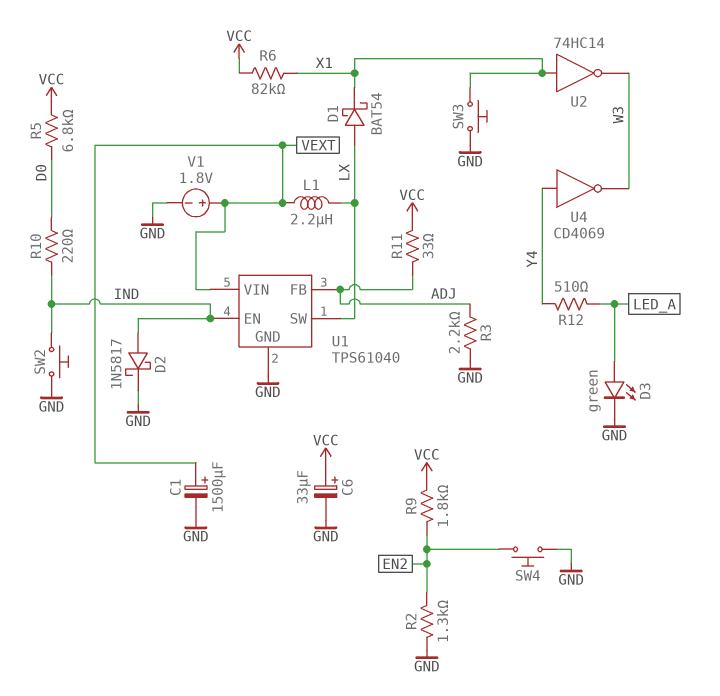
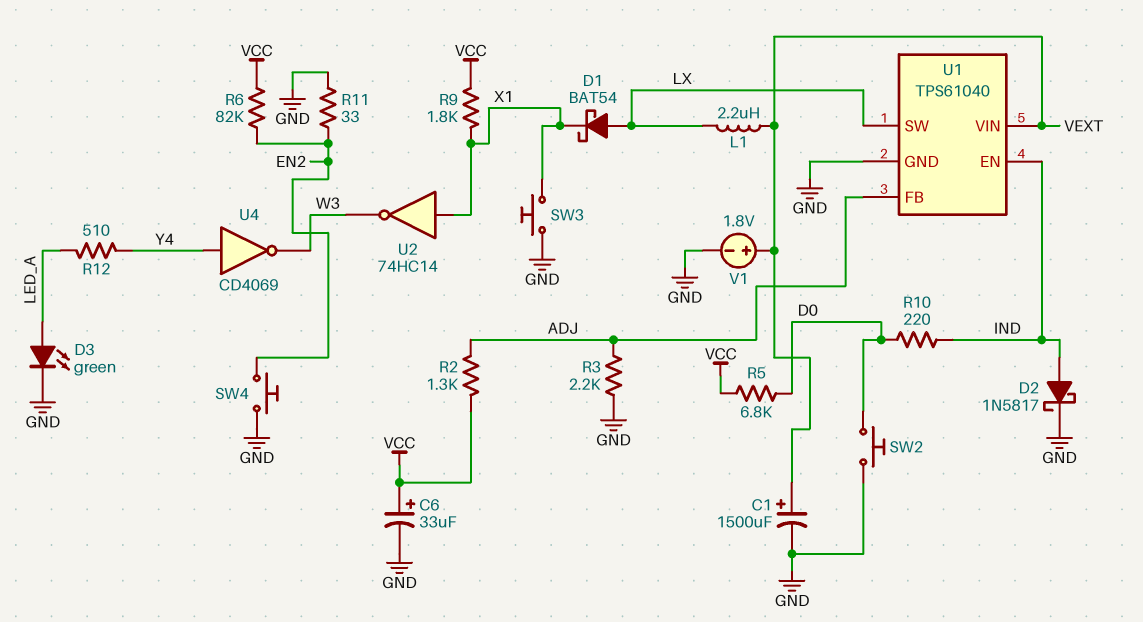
R2: 1.3k (EN2, GND) -> 1.3k (ADJ, VCC)
R6: 82k (VCC, X1) -> 82k (EN2, VCC)
R9: 1.8k (EN2, VCC) -> 1.8k (VCC, X1)
R11: 33 (ADJ, VCC) -> 33 (EN2, GND)
SW2: button (GND, IND) -> button (D0, GND)

